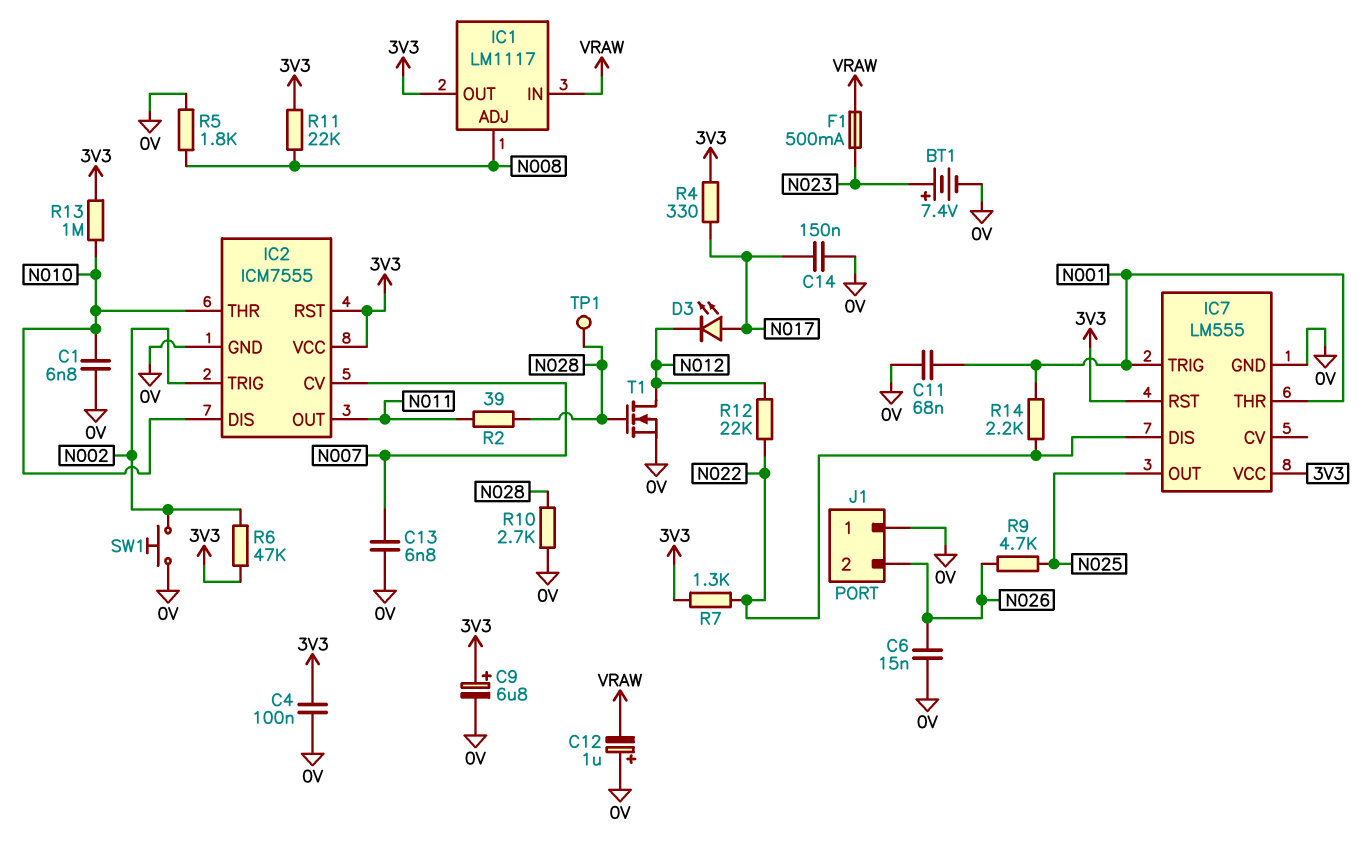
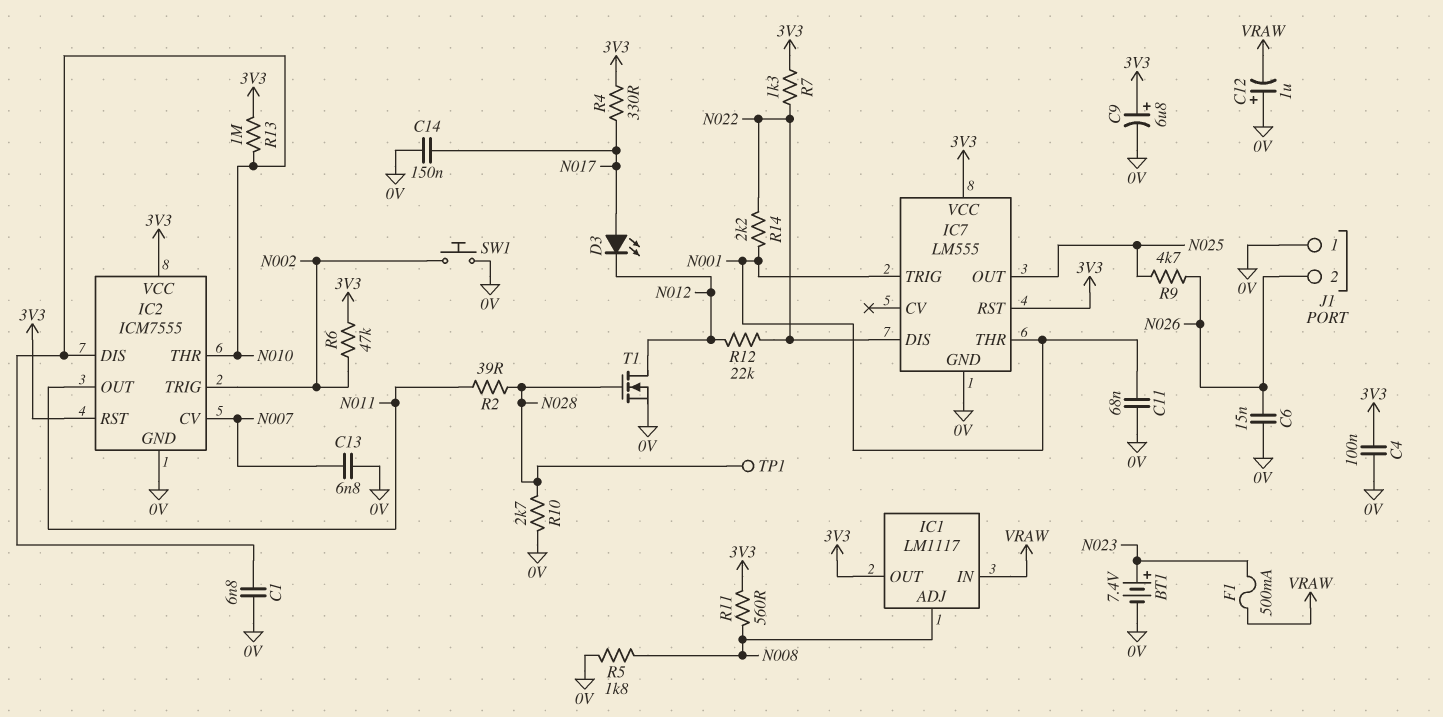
R11: 22k (3V3, N008) -> 560 (3V3, N008)

